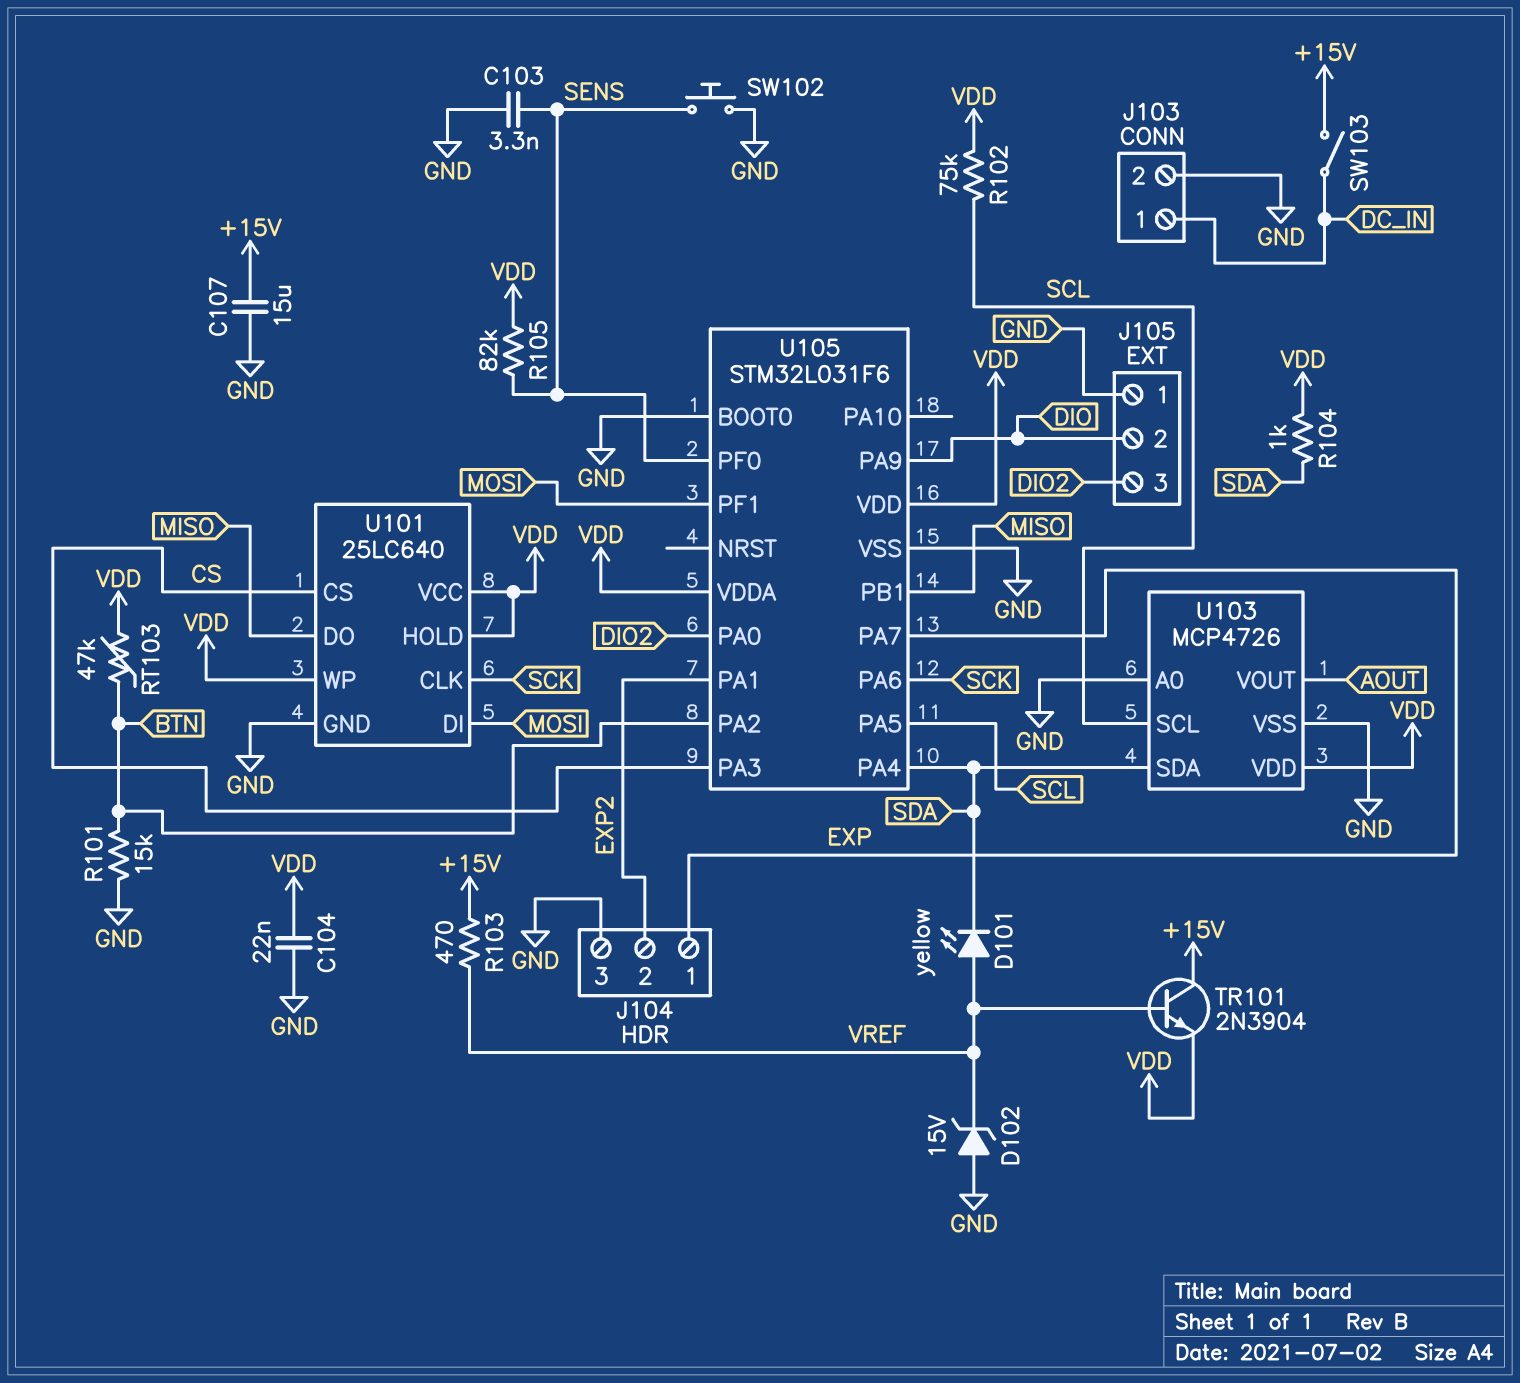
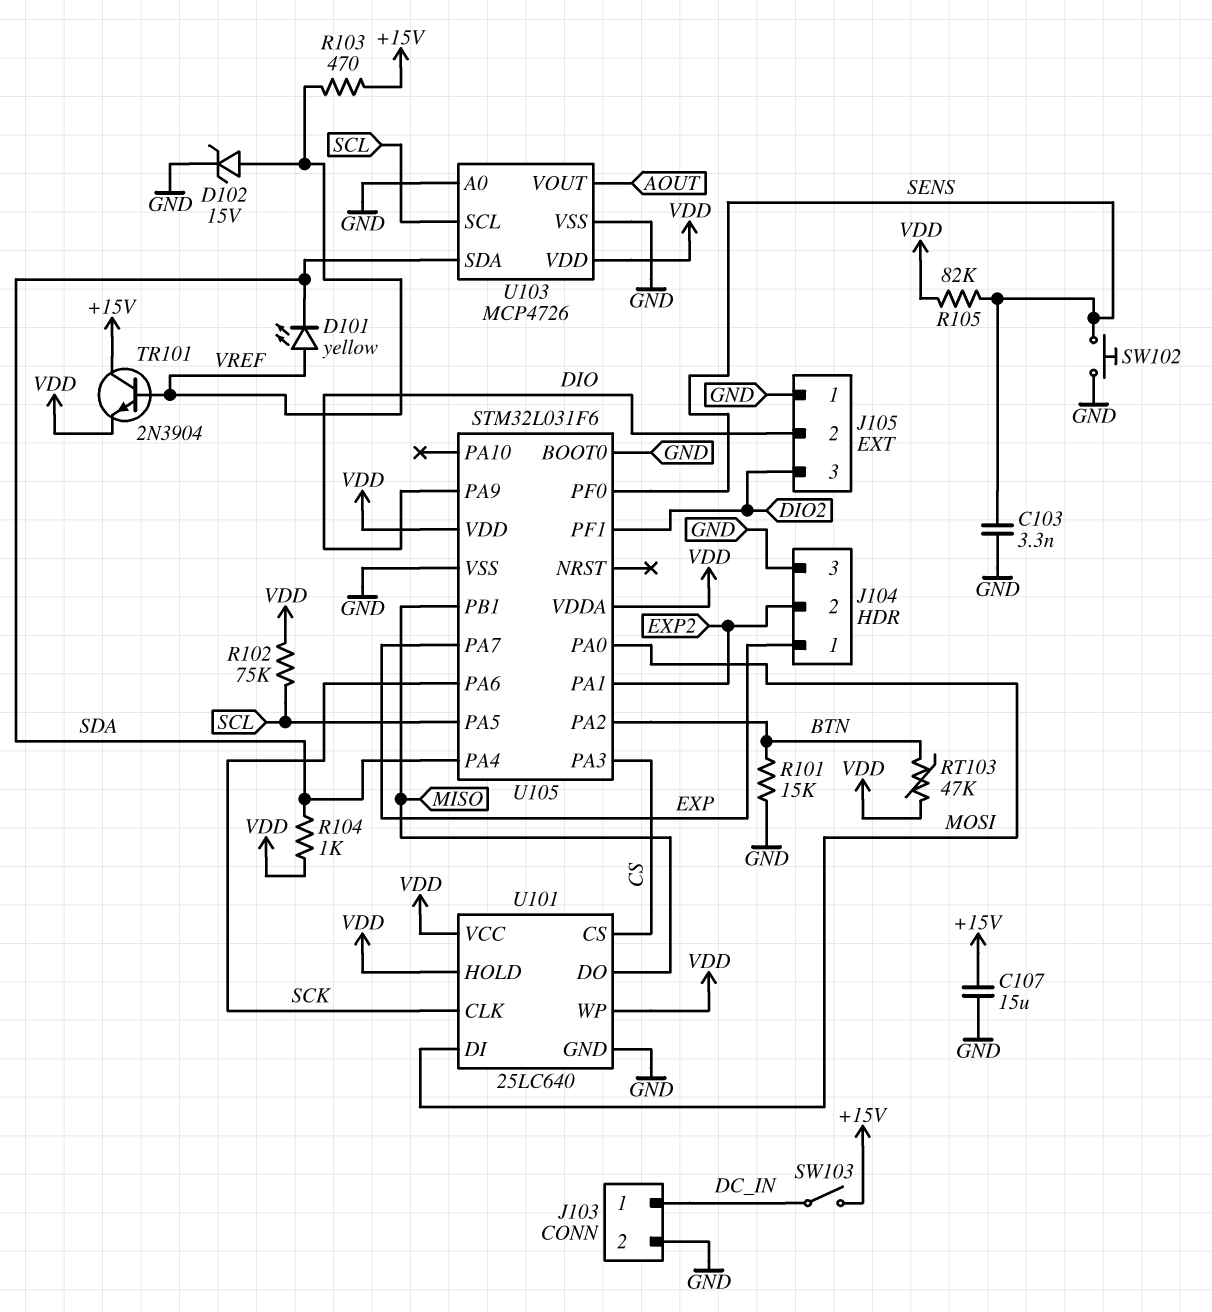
C104: 22nF (GND, VDD) -> none
D102: zener 15V (A GND, K VREF) -> zener 15V (A VREF, K GND)
U105 pin PA0: DIO2 -> MOSI
U105 pin PF1: MOSI -> DIO2

